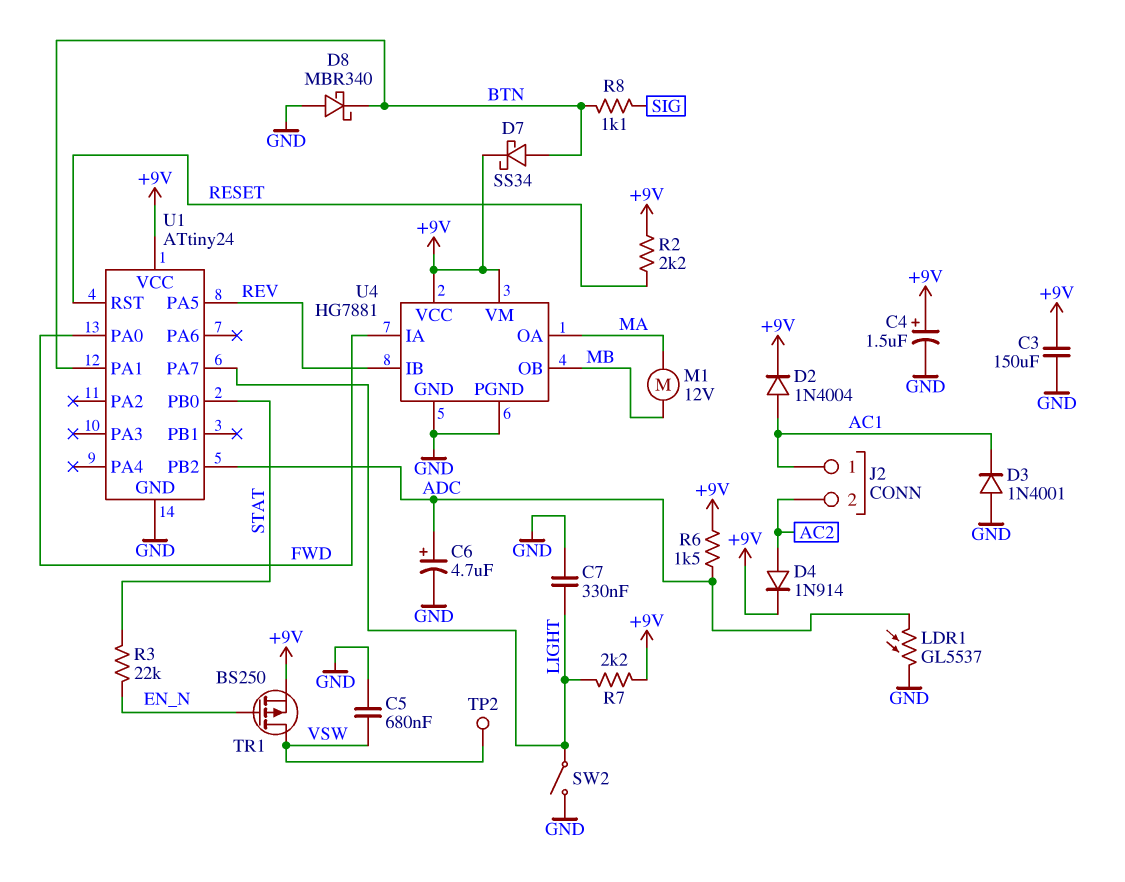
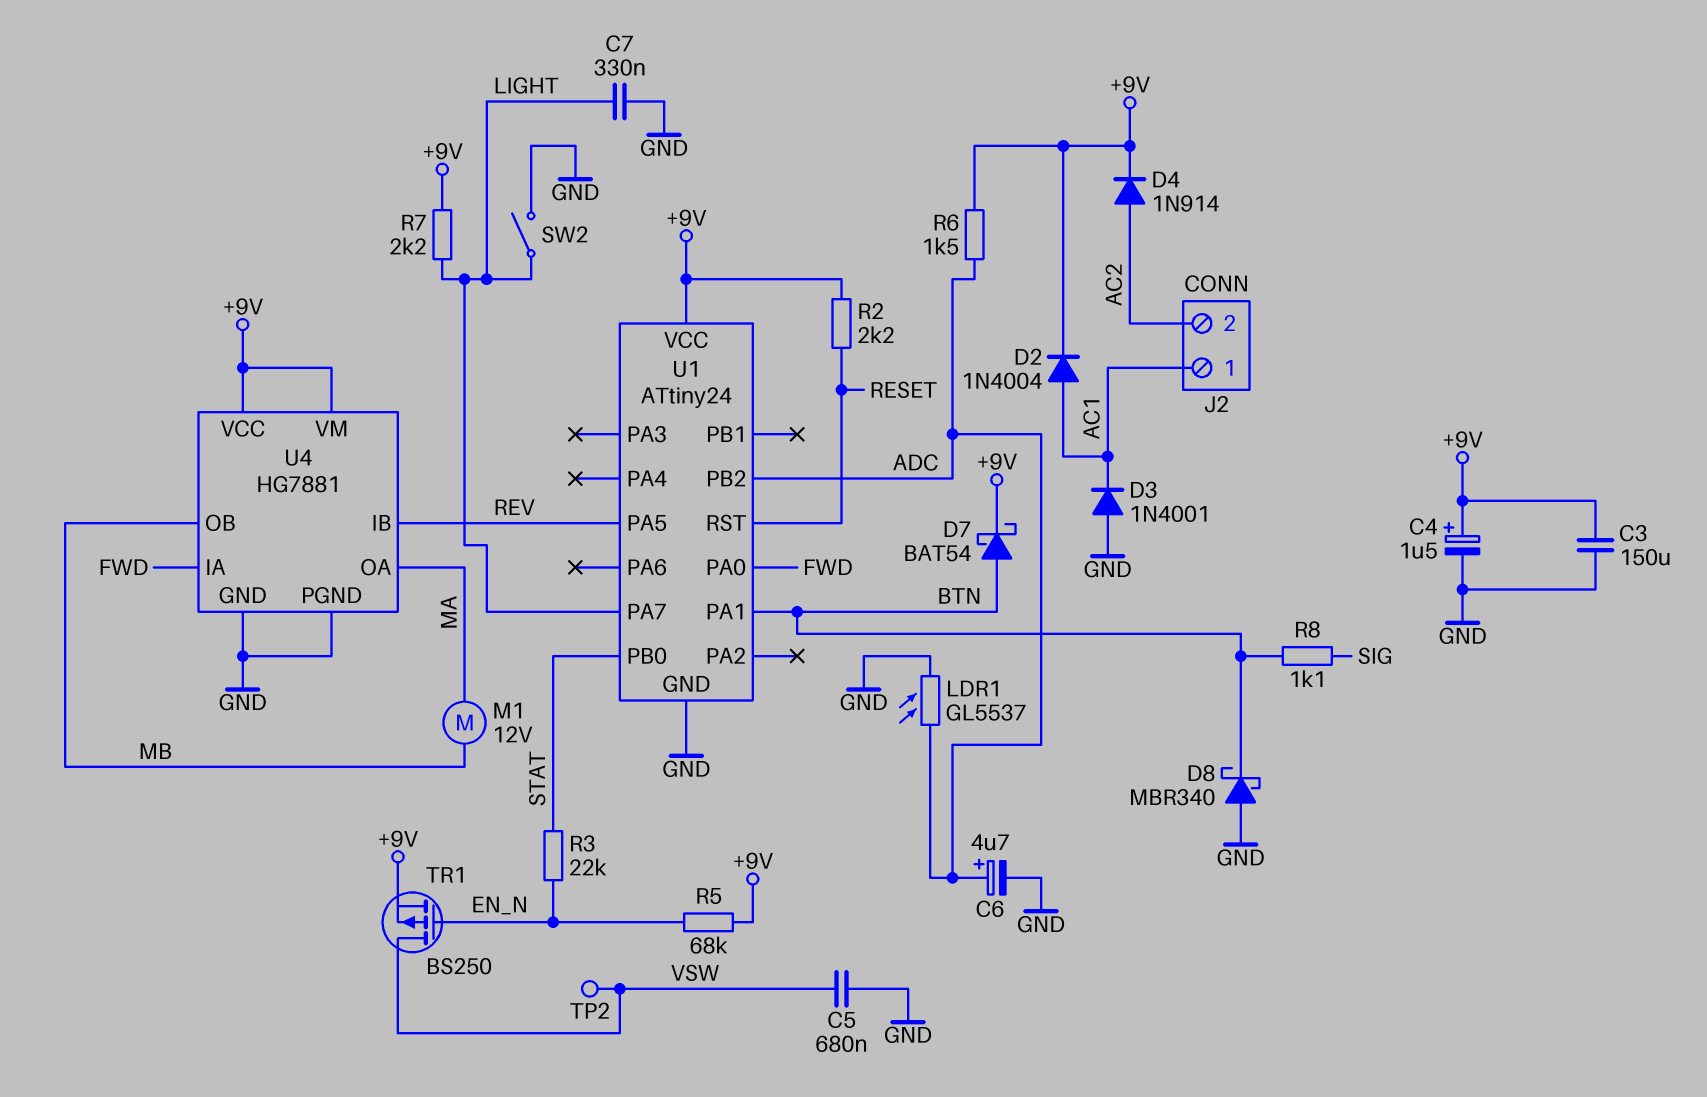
D7: schottky SS34 (A BTN, K +9V) -> schottky BAT54 (A BTN, K +9V)
R5: none -> 68k (+9V, EN_N)

